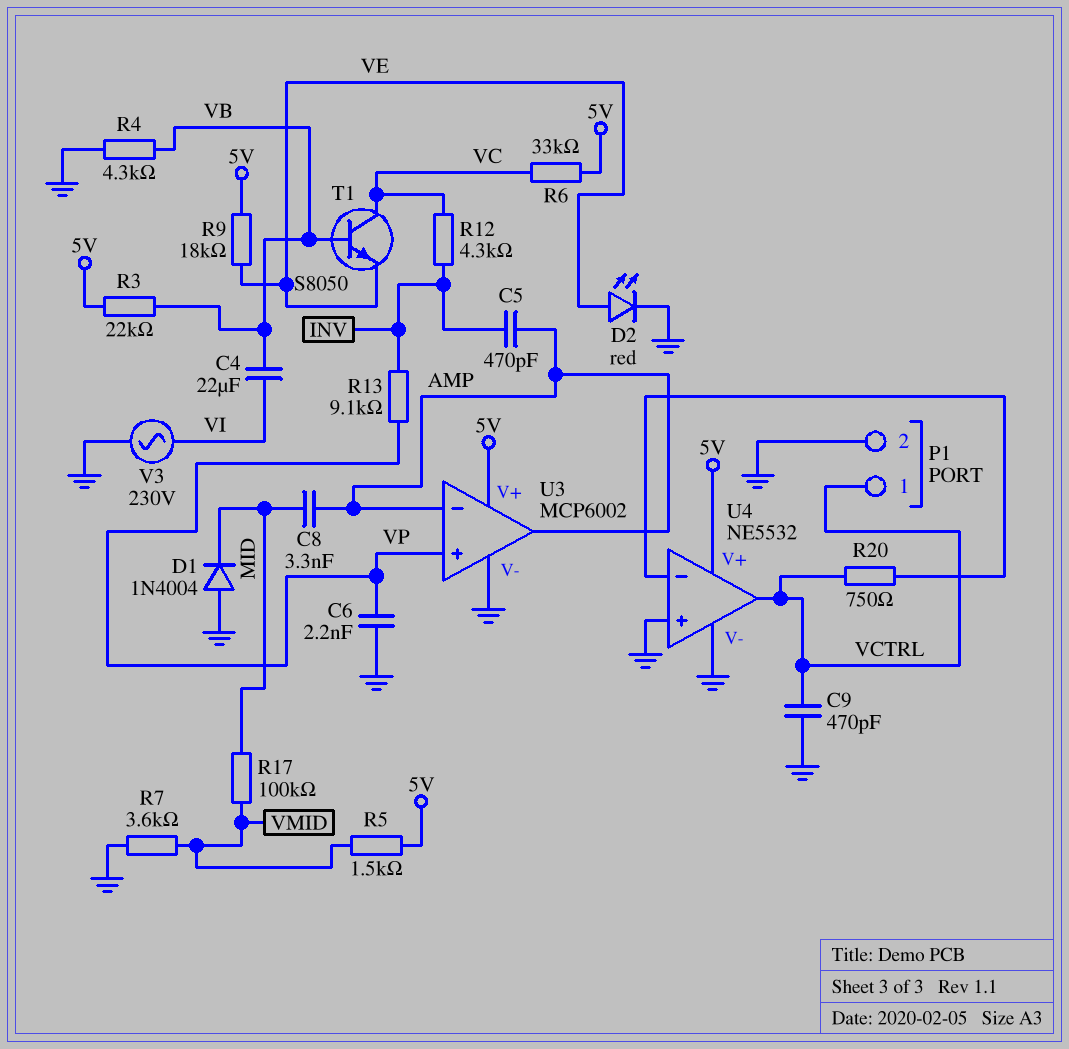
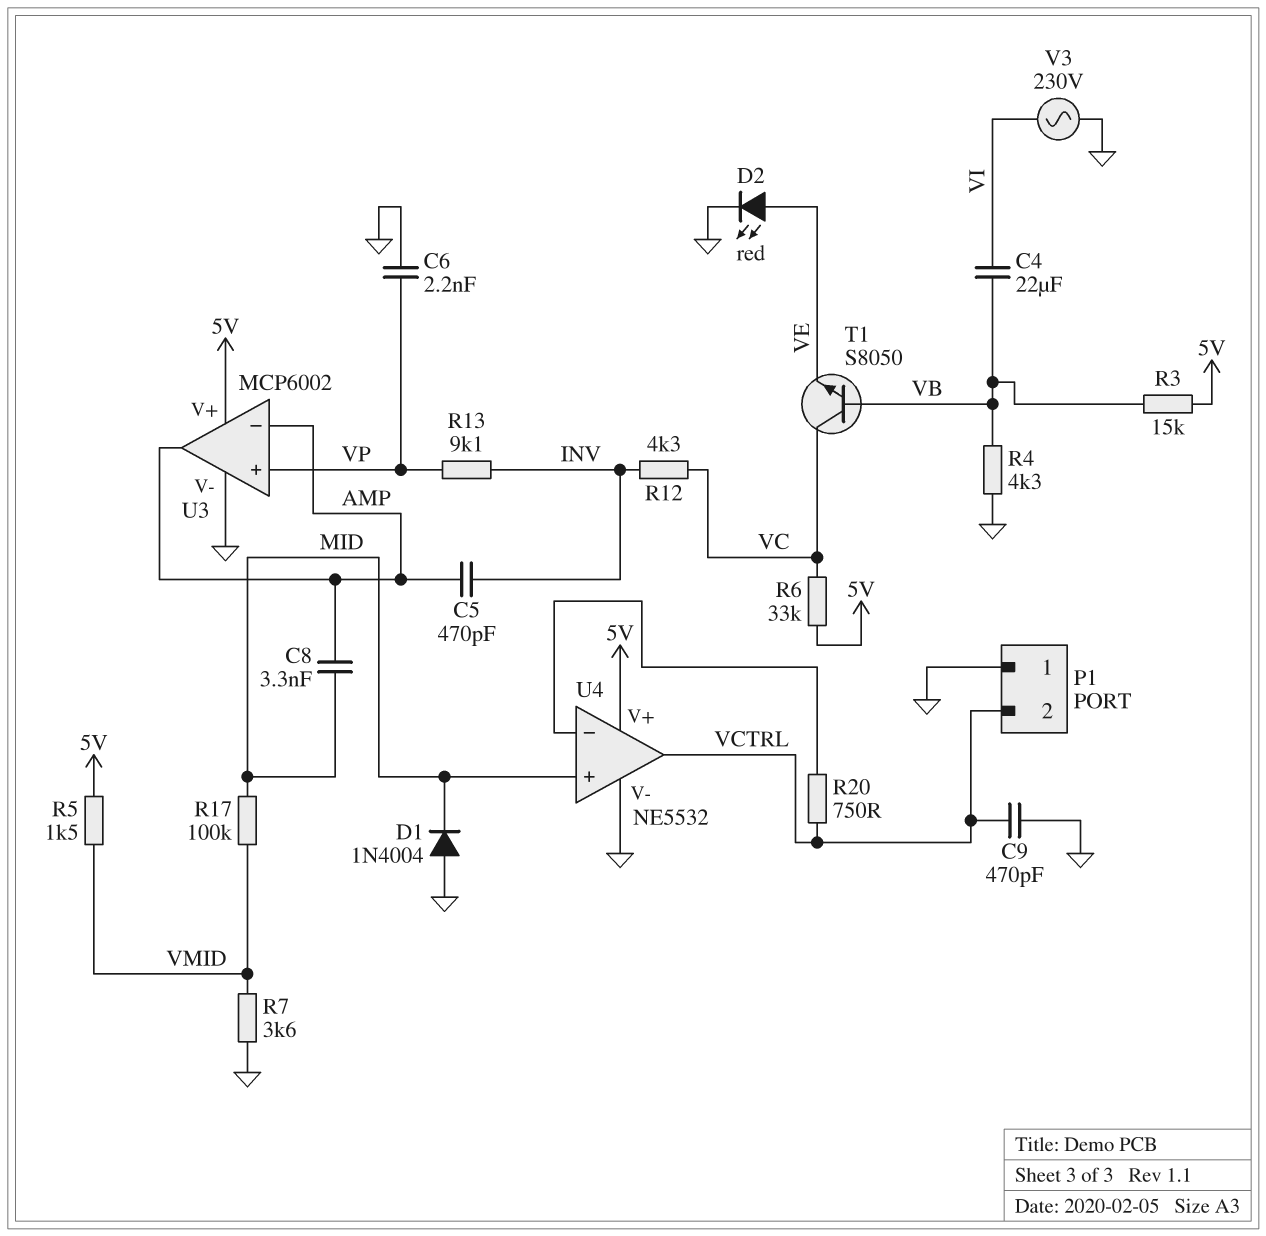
P1 pin 1: VCTRL -> GND
P1 pin 2: GND -> VCTRL
R3: 22k (5V, VB) -> 15k (5V, VB)
R9: 18k (5V, VE) -> none
U4 pin in+: GND -> MID

